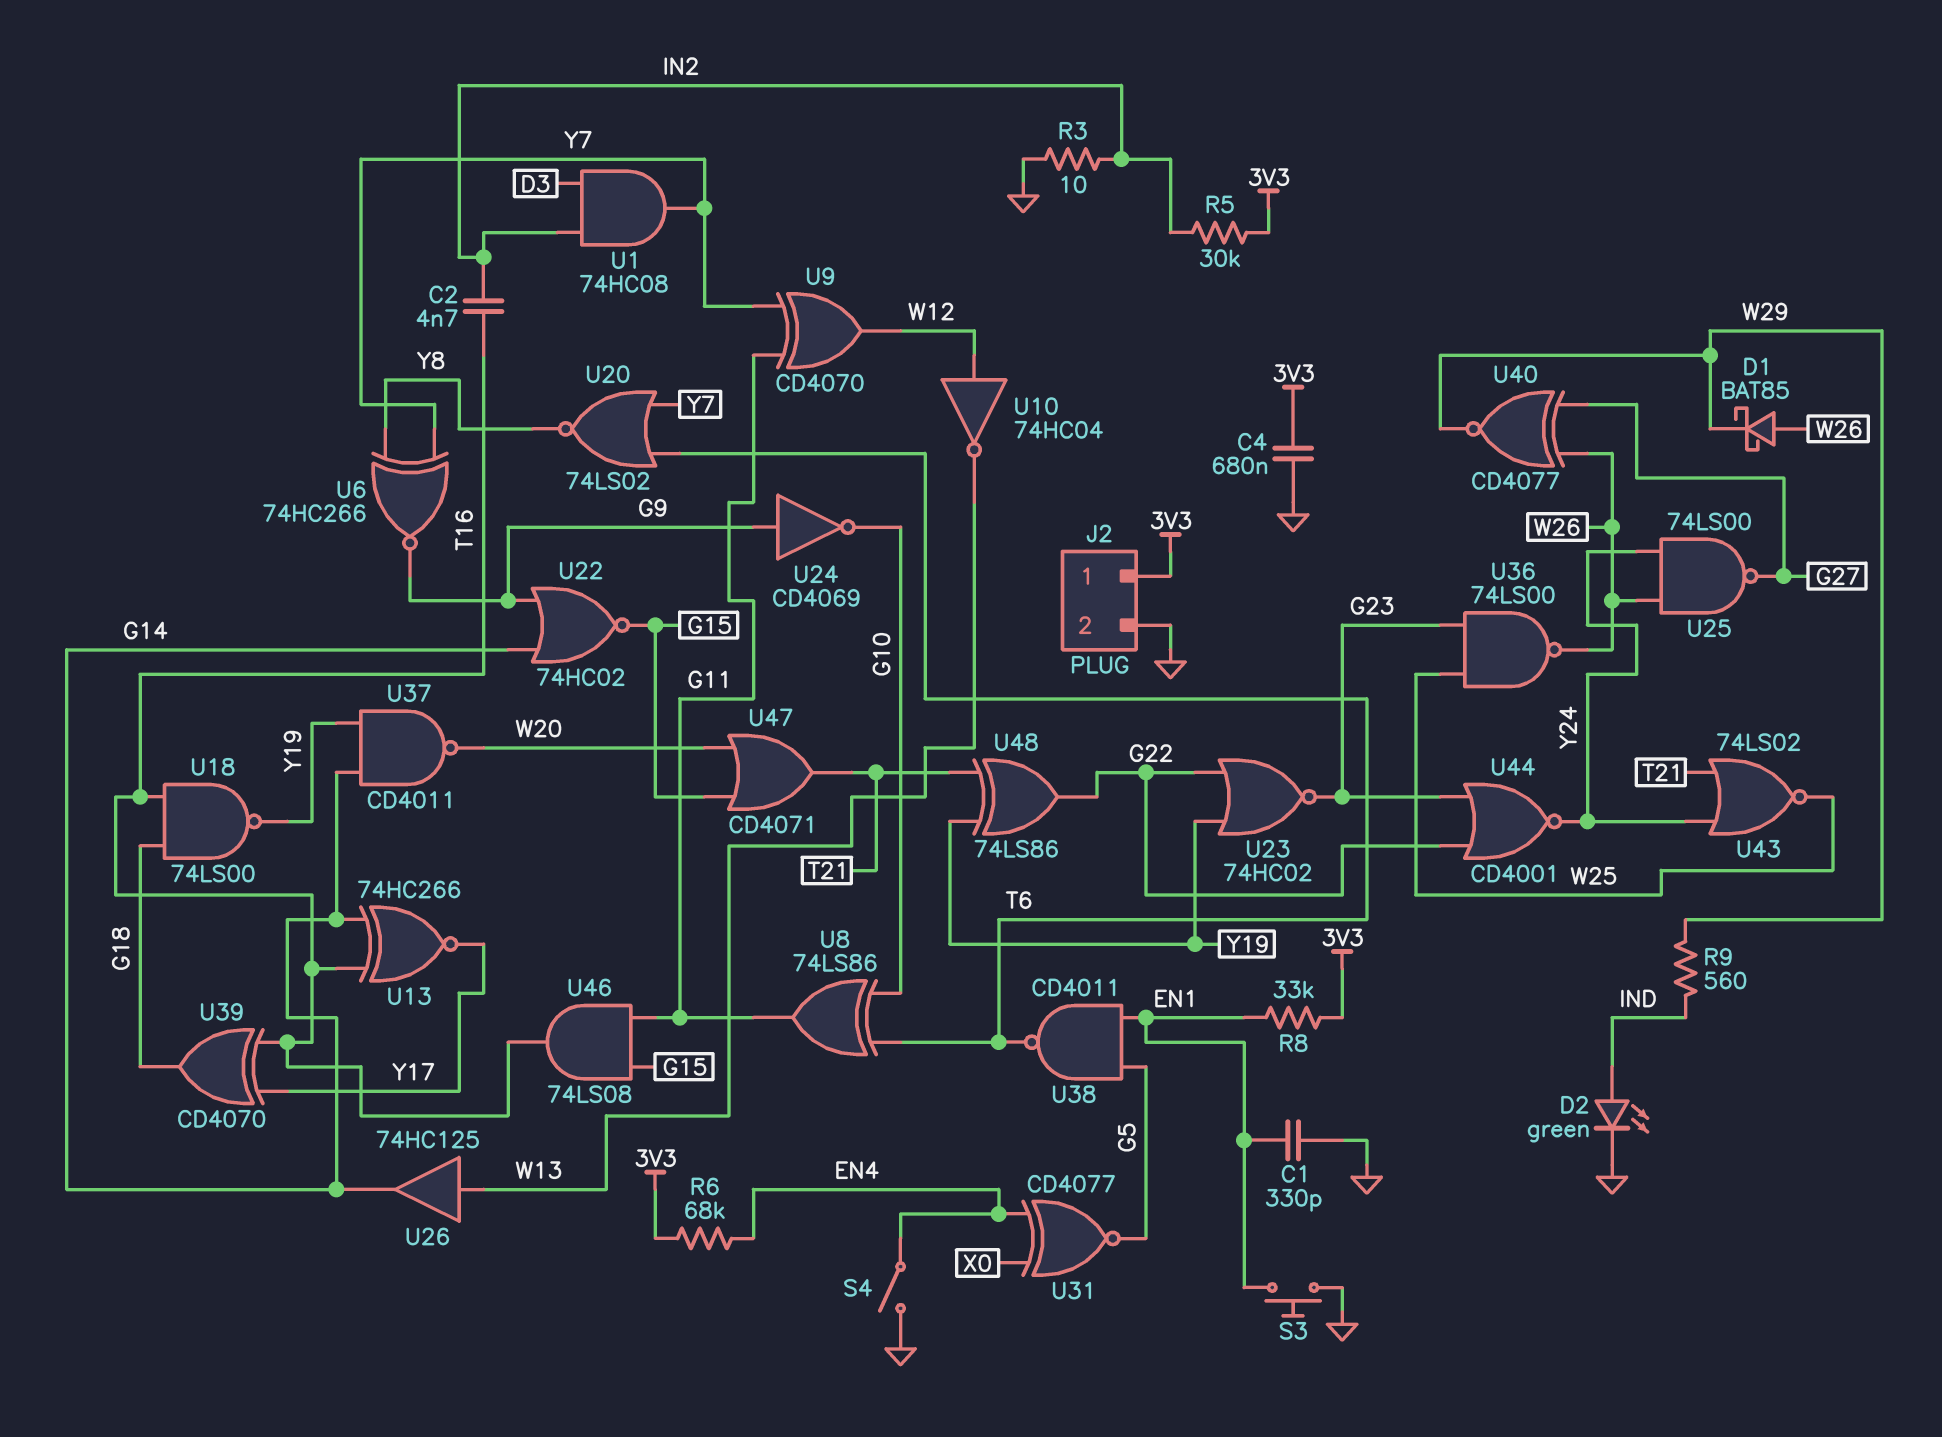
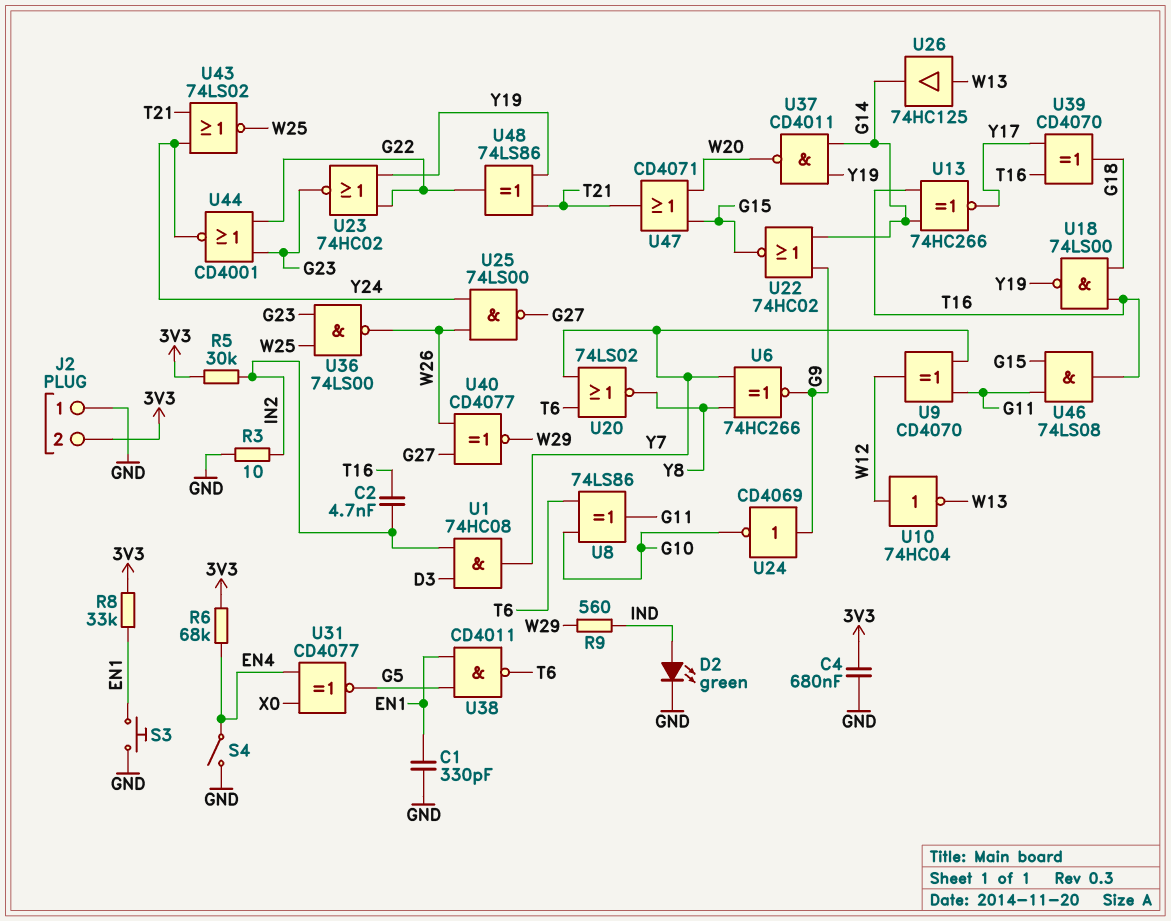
D1: schottky BAT85 (A W26, K W29) -> none
J2 pin 1: 3V3 -> GND
J2 pin 2: GND -> 3V3

